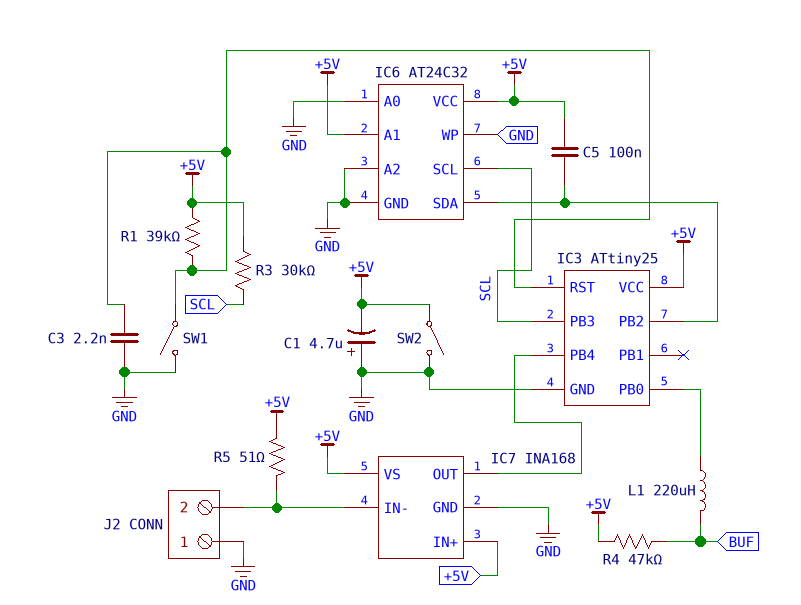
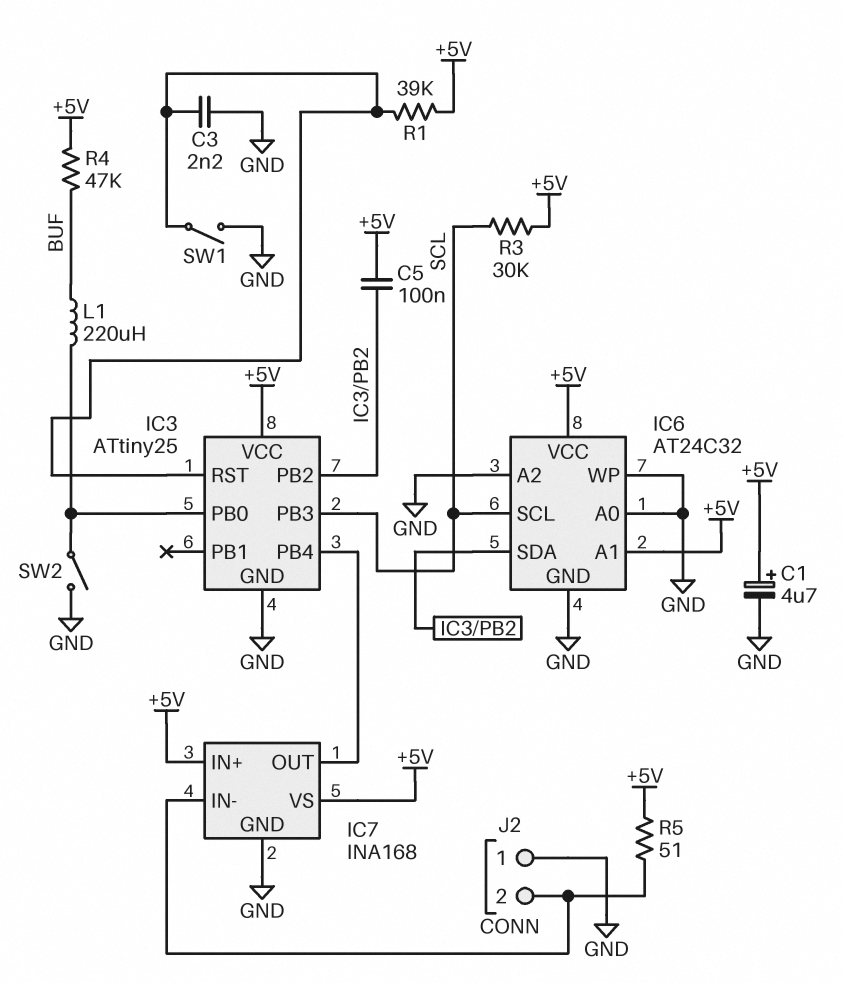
C1: 4.7uF (plus GND, minus +5V) -> 4.7uF (plus +5V, minus GND)
SW2: switch (+5V, GND) -> switch (GND, IC3/PB0)

